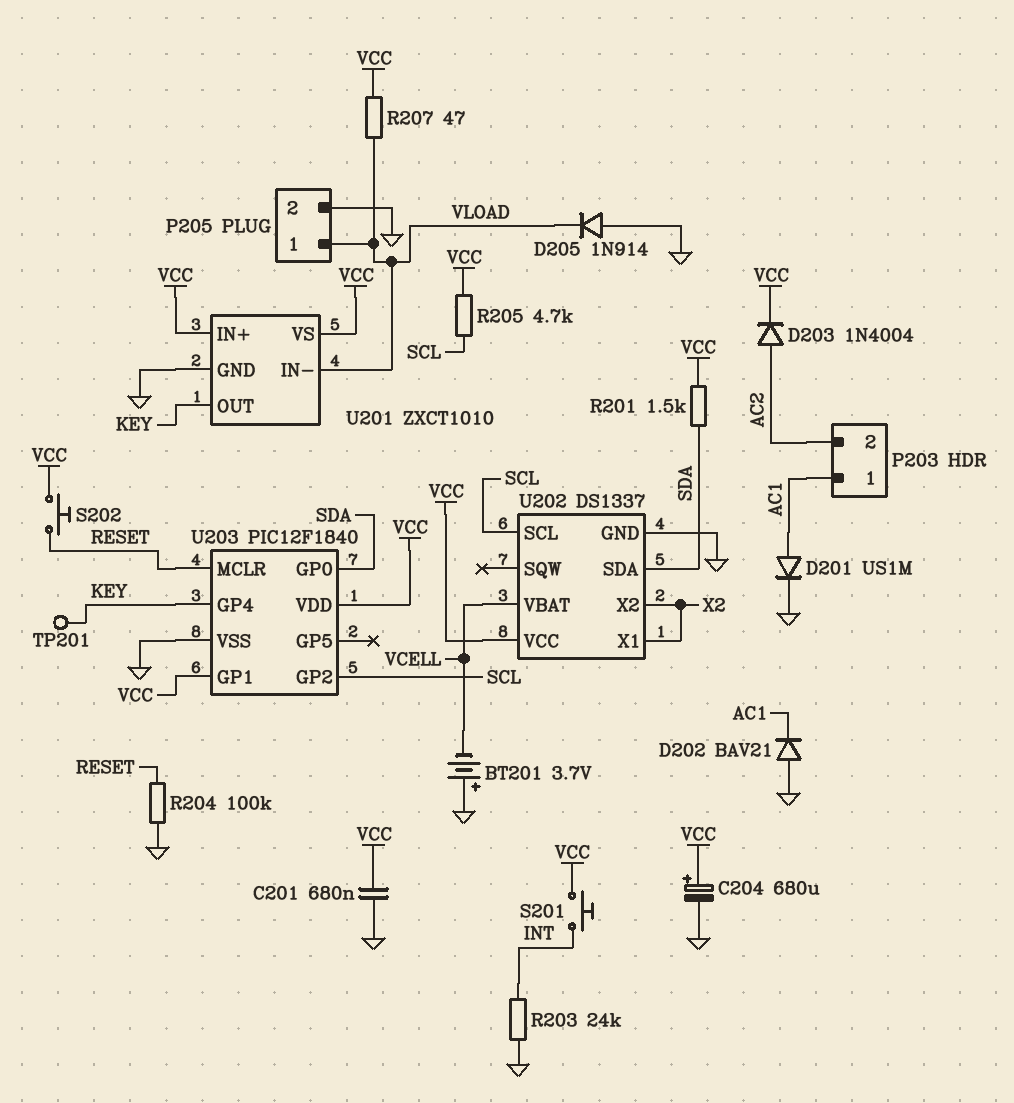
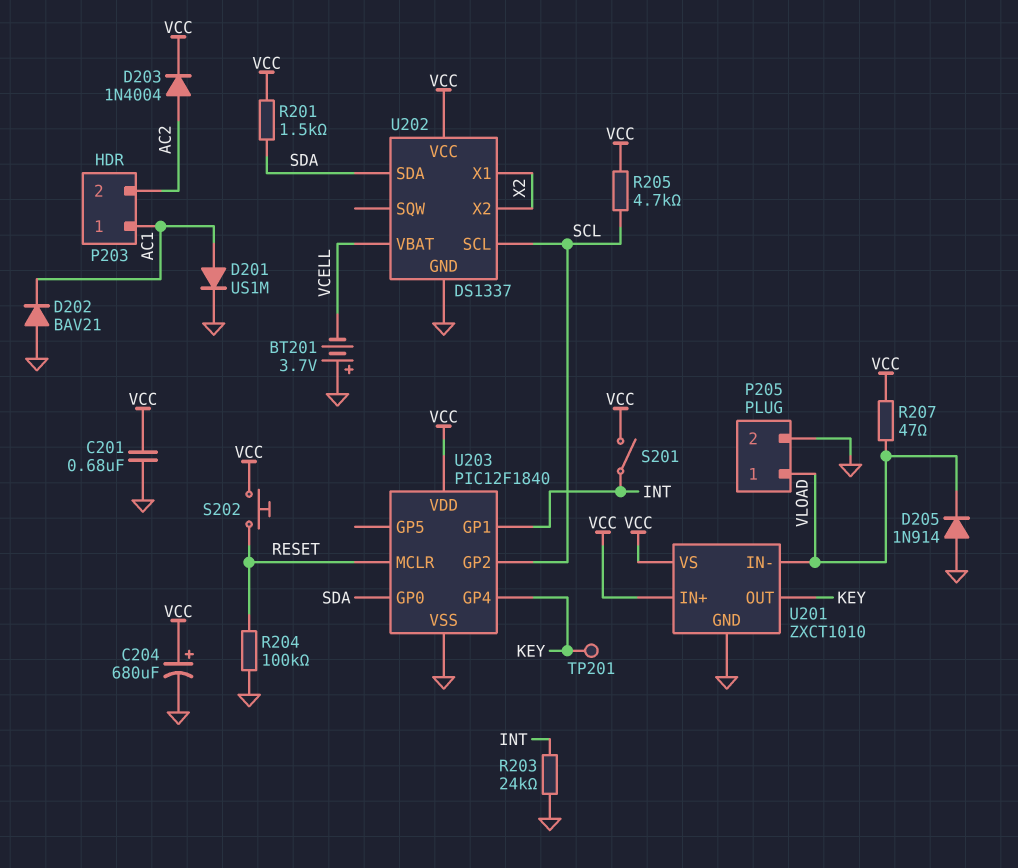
S201: button (INT, VCC) -> switch (INT, VCC)
U203 pin GP1: VCC -> INT

